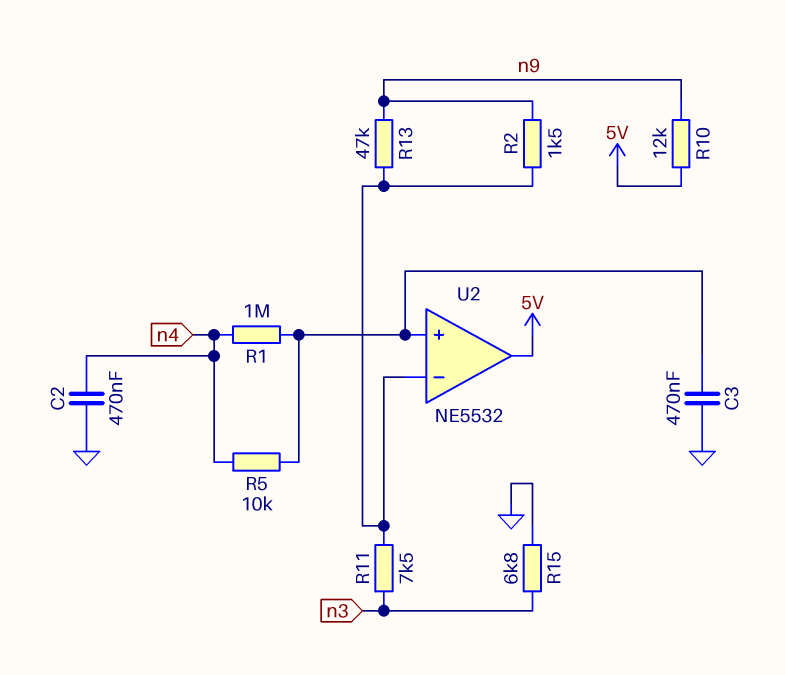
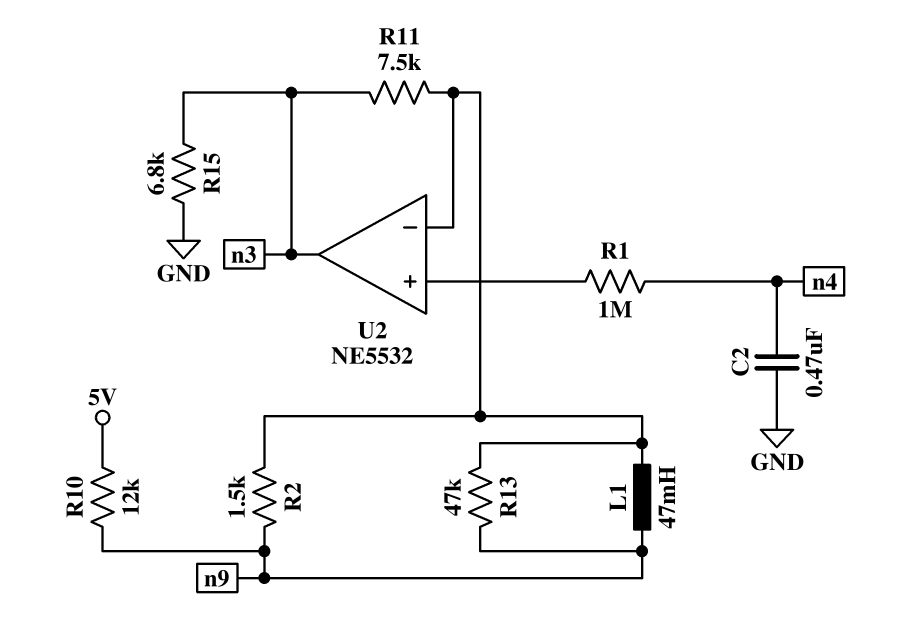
C3: 470nF (GND, U2/in+) -> none
L1: none -> 47mH (U2/in-, n9)
R5: 10k (U2/in+, n4) -> none
U2 pin out: 5V -> n3

